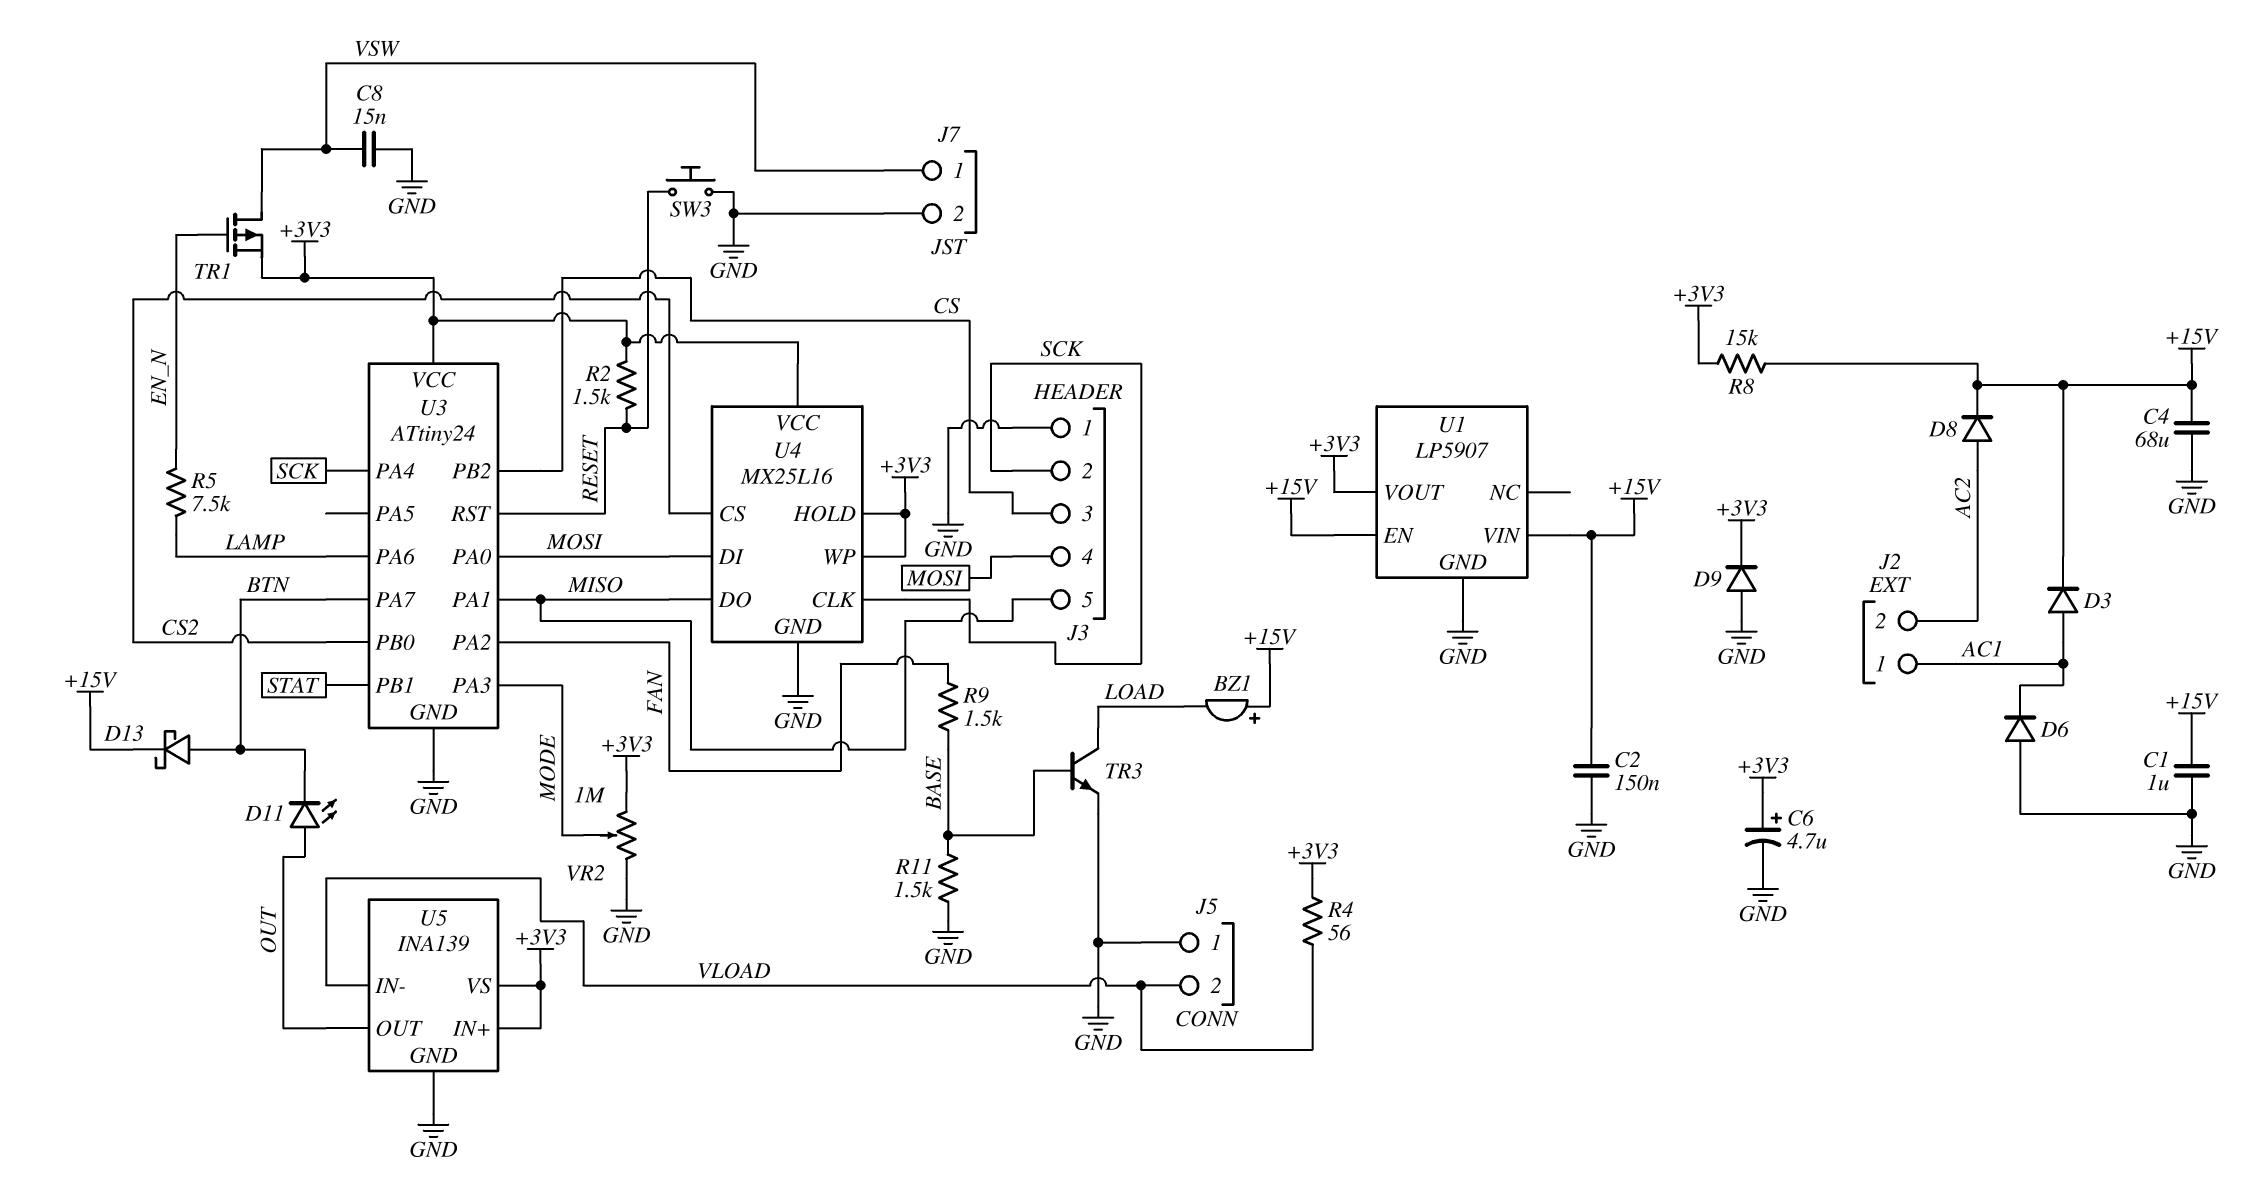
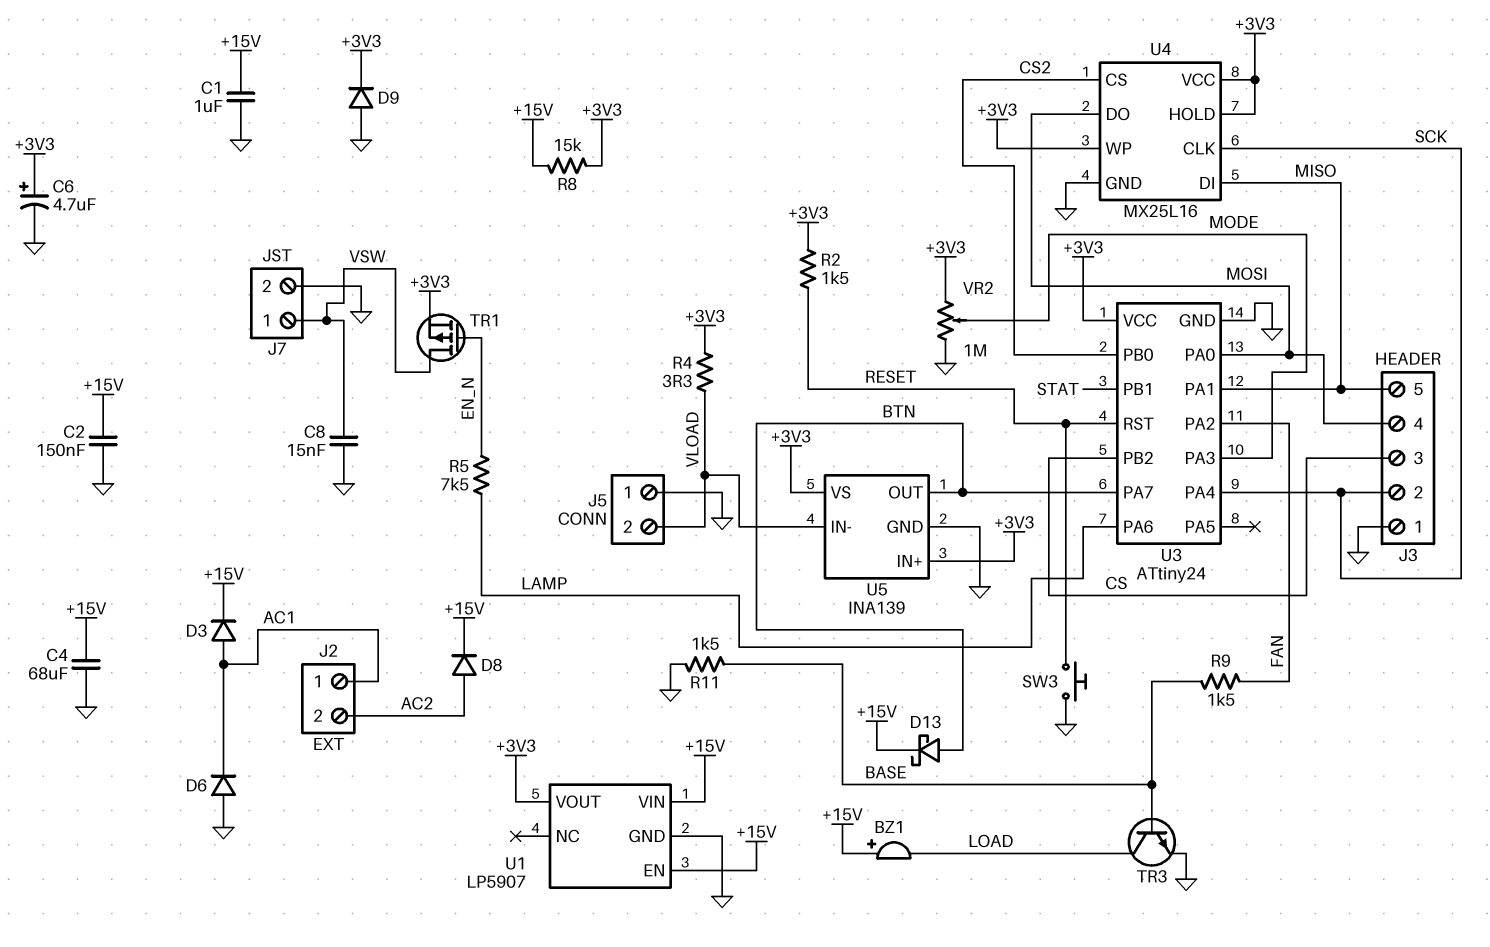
D11: LED (A OUT, K BTN) -> none
R4: 56 (+3V3, VLOAD) -> 3.3 (+3V3, VLOAD)
U4 pin DI: MOSI -> MISO
U4 pin DO: MISO -> MOSI
U5 pin OUT: OUT -> BTN

